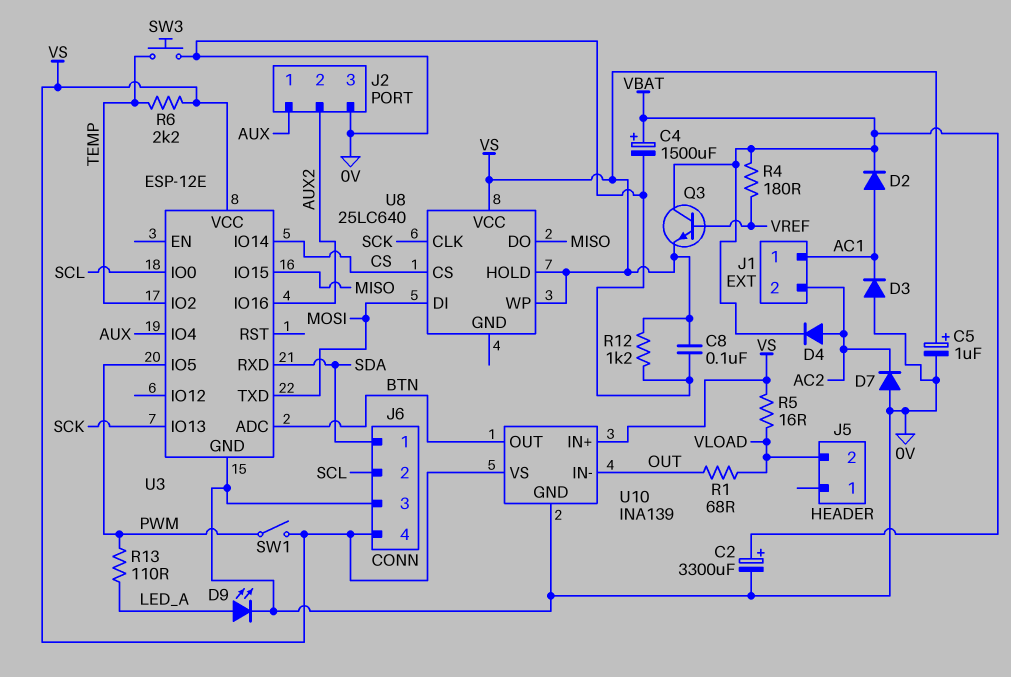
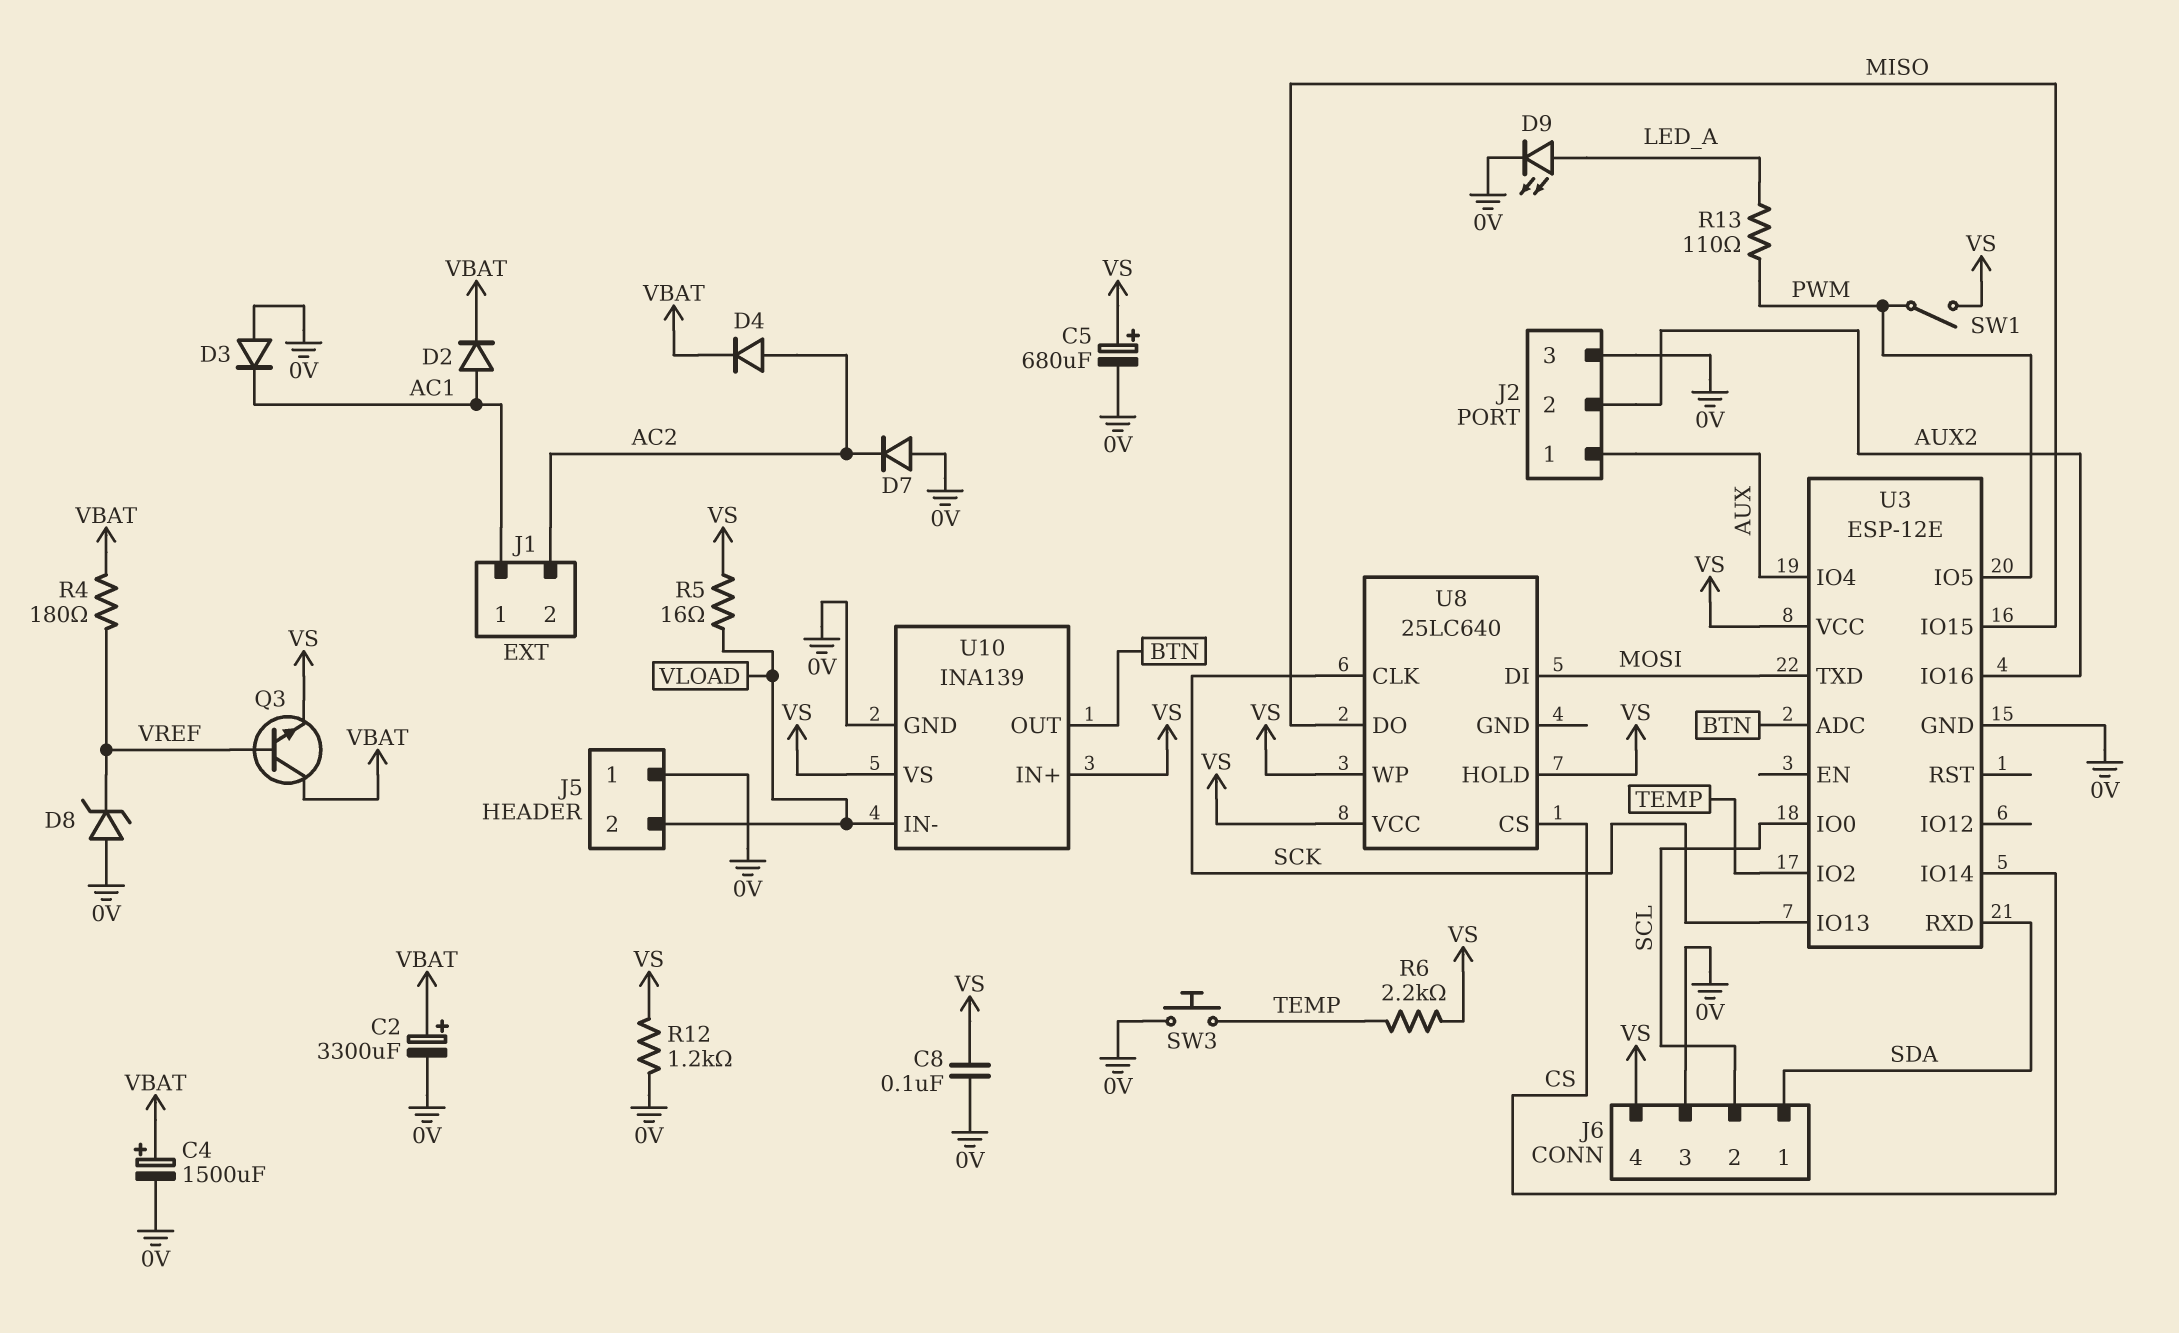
C5: 1uF (plus VS, minus 0V) -> 680uF (plus VS, minus 0V)
D8: none -> zener (A 0V, K VREF)
J5 pin 1: none -> 0V
R1: 68 (OUT, VLOAD) -> none
U10 pin IN-: OUT -> VLOAD

